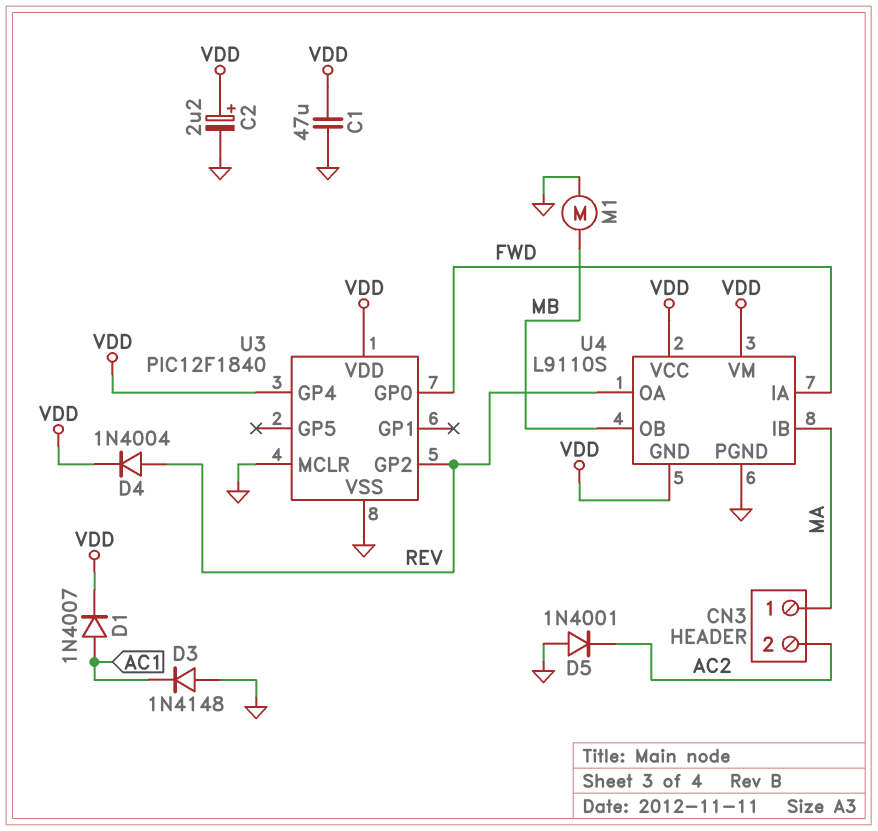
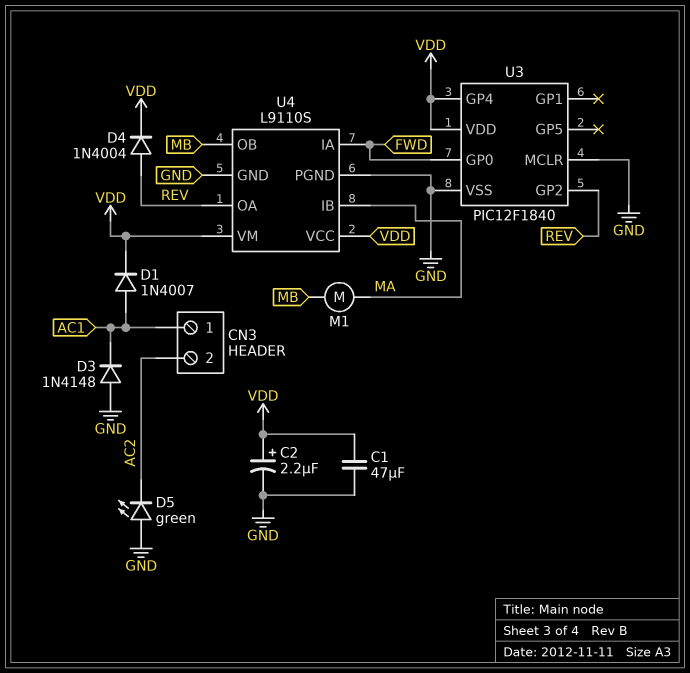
CN3 pin 1: MA -> AC1
D5: diode 1N4001 (A GND, K AC2) -> LED green (A GND, K AC2)
M1: motor (GND, MB) -> motor (MA, MB)
U4 pin GND: VDD -> GND

